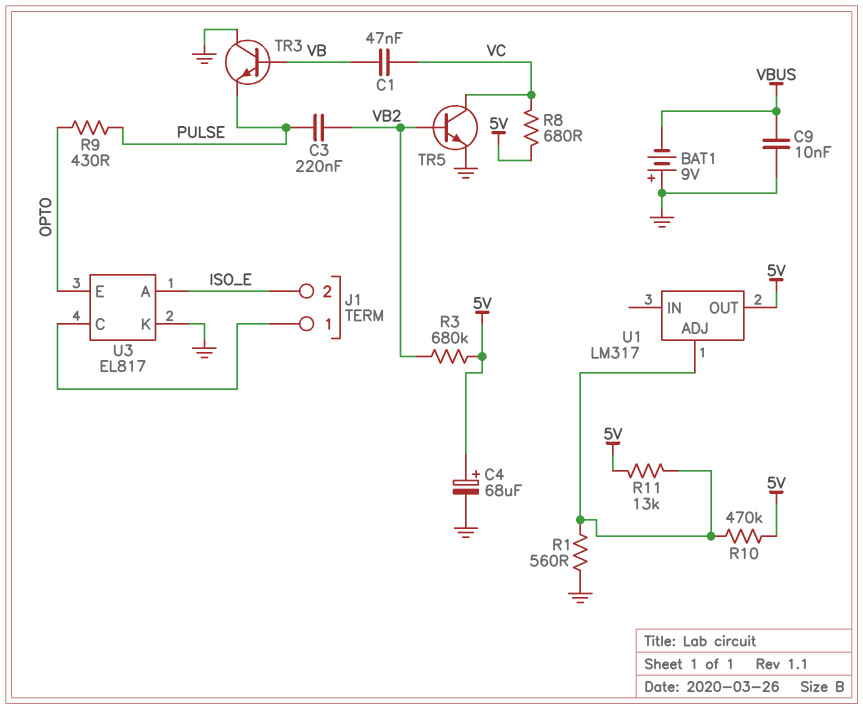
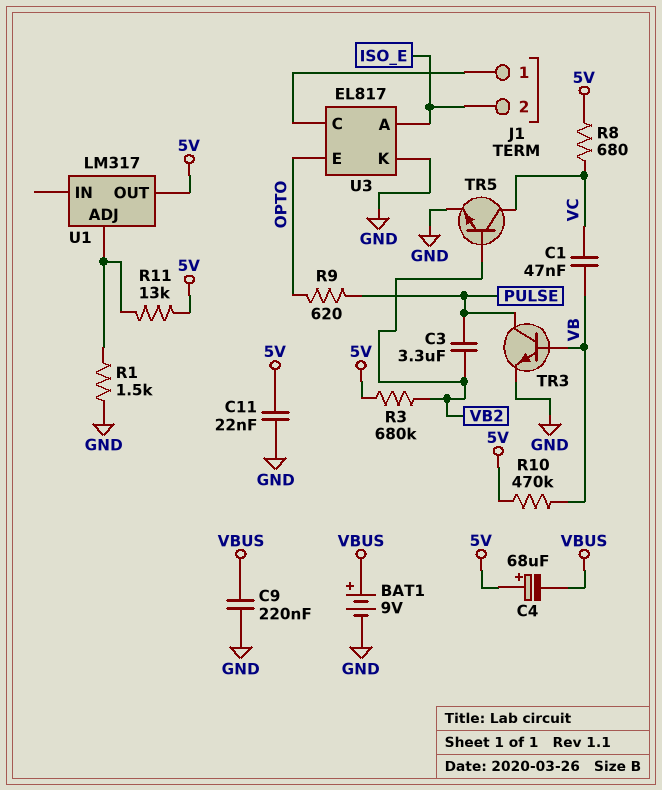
BAT1: 9V (plus GND, minus VBUS) -> 9V (plus VBUS, minus GND)
C3: 220nF (PULSE, VB2) -> 3.3uF (PULSE, VB2)
C4: 68uF (plus 5V, minus GND) -> 68uF (plus 5V, minus VBUS)
C9: 10nF (GND, VBUS) -> 220nF (GND, VBUS)
C11: none -> 22nF (5V, GND)
R1: 560 (GND, U1/ADJ) -> 1.5k (GND, U1/ADJ)
R9: 430 (OPTO, PULSE) -> 620 (OPTO, PULSE)
R10: 470k (5V, U1/ADJ) -> 470k (5V, VB)
TR3: NPN (B VB, C GND, E PULSE) -> NPN (B VB, C PULSE, E GND)

